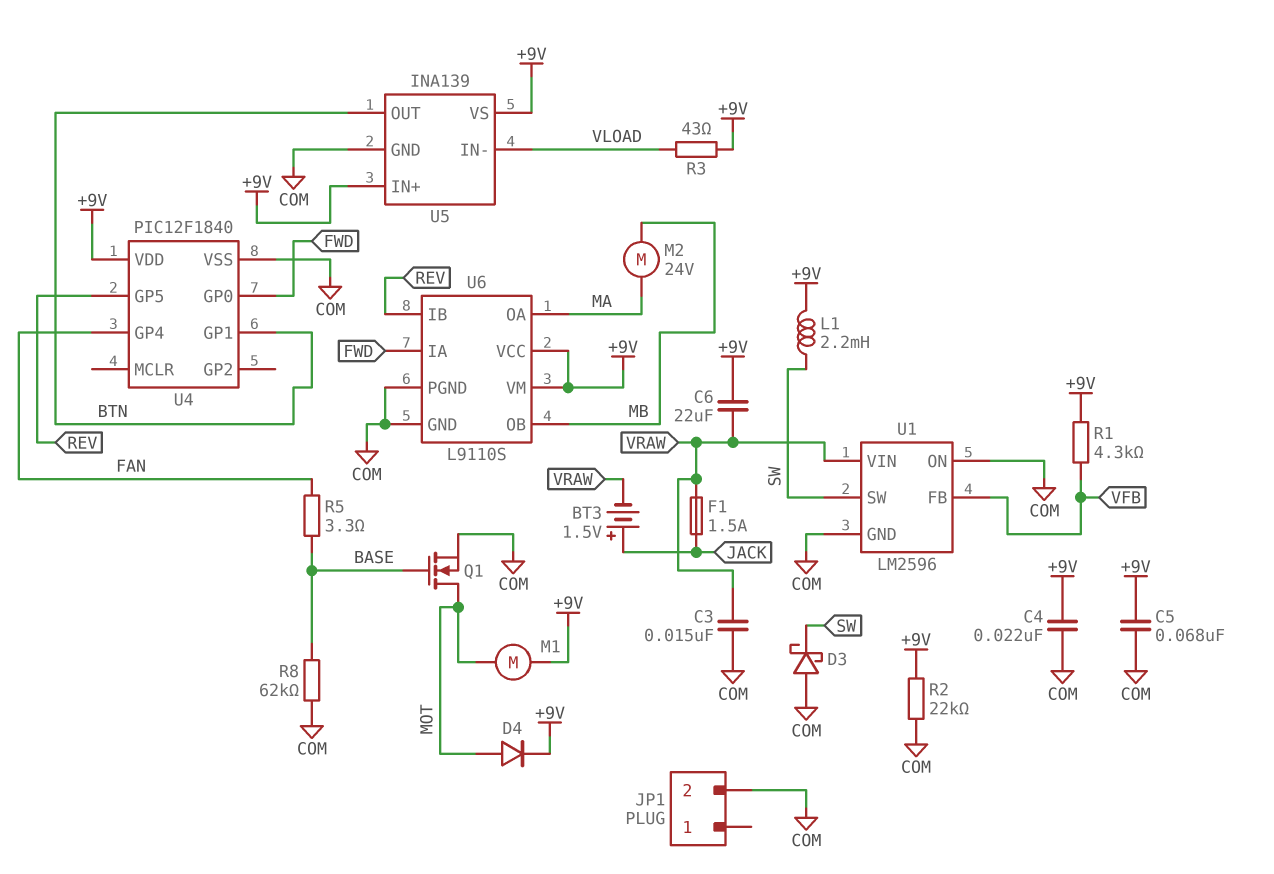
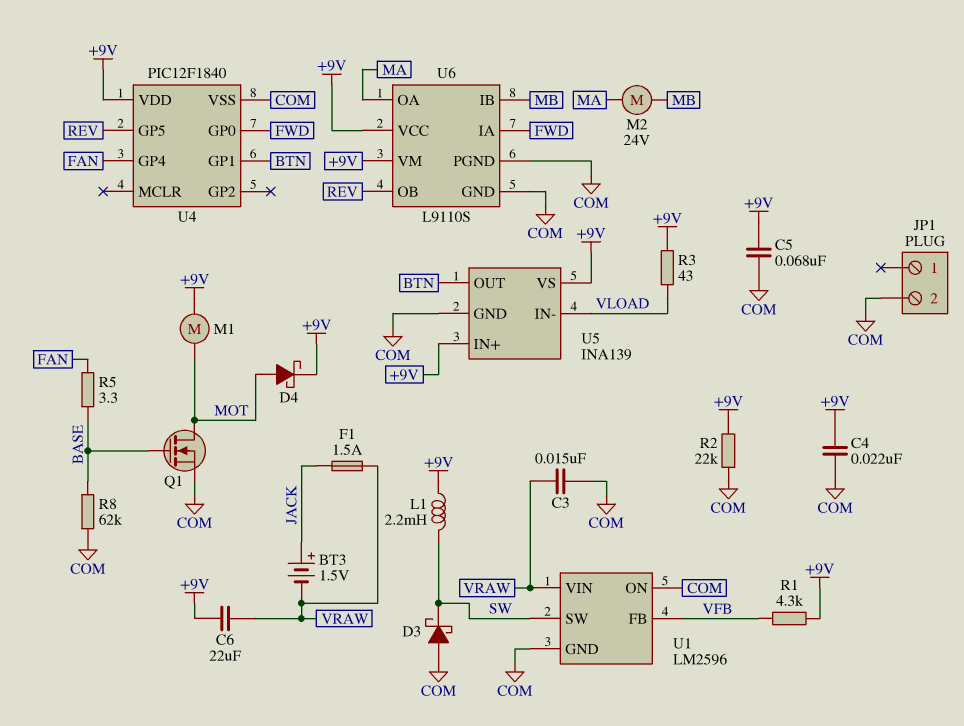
D4: diode (A MOT, K +9V) -> schottky (A MOT, K +9V)
U6 pin IB: REV -> MB
U6 pin OB: MB -> REV

